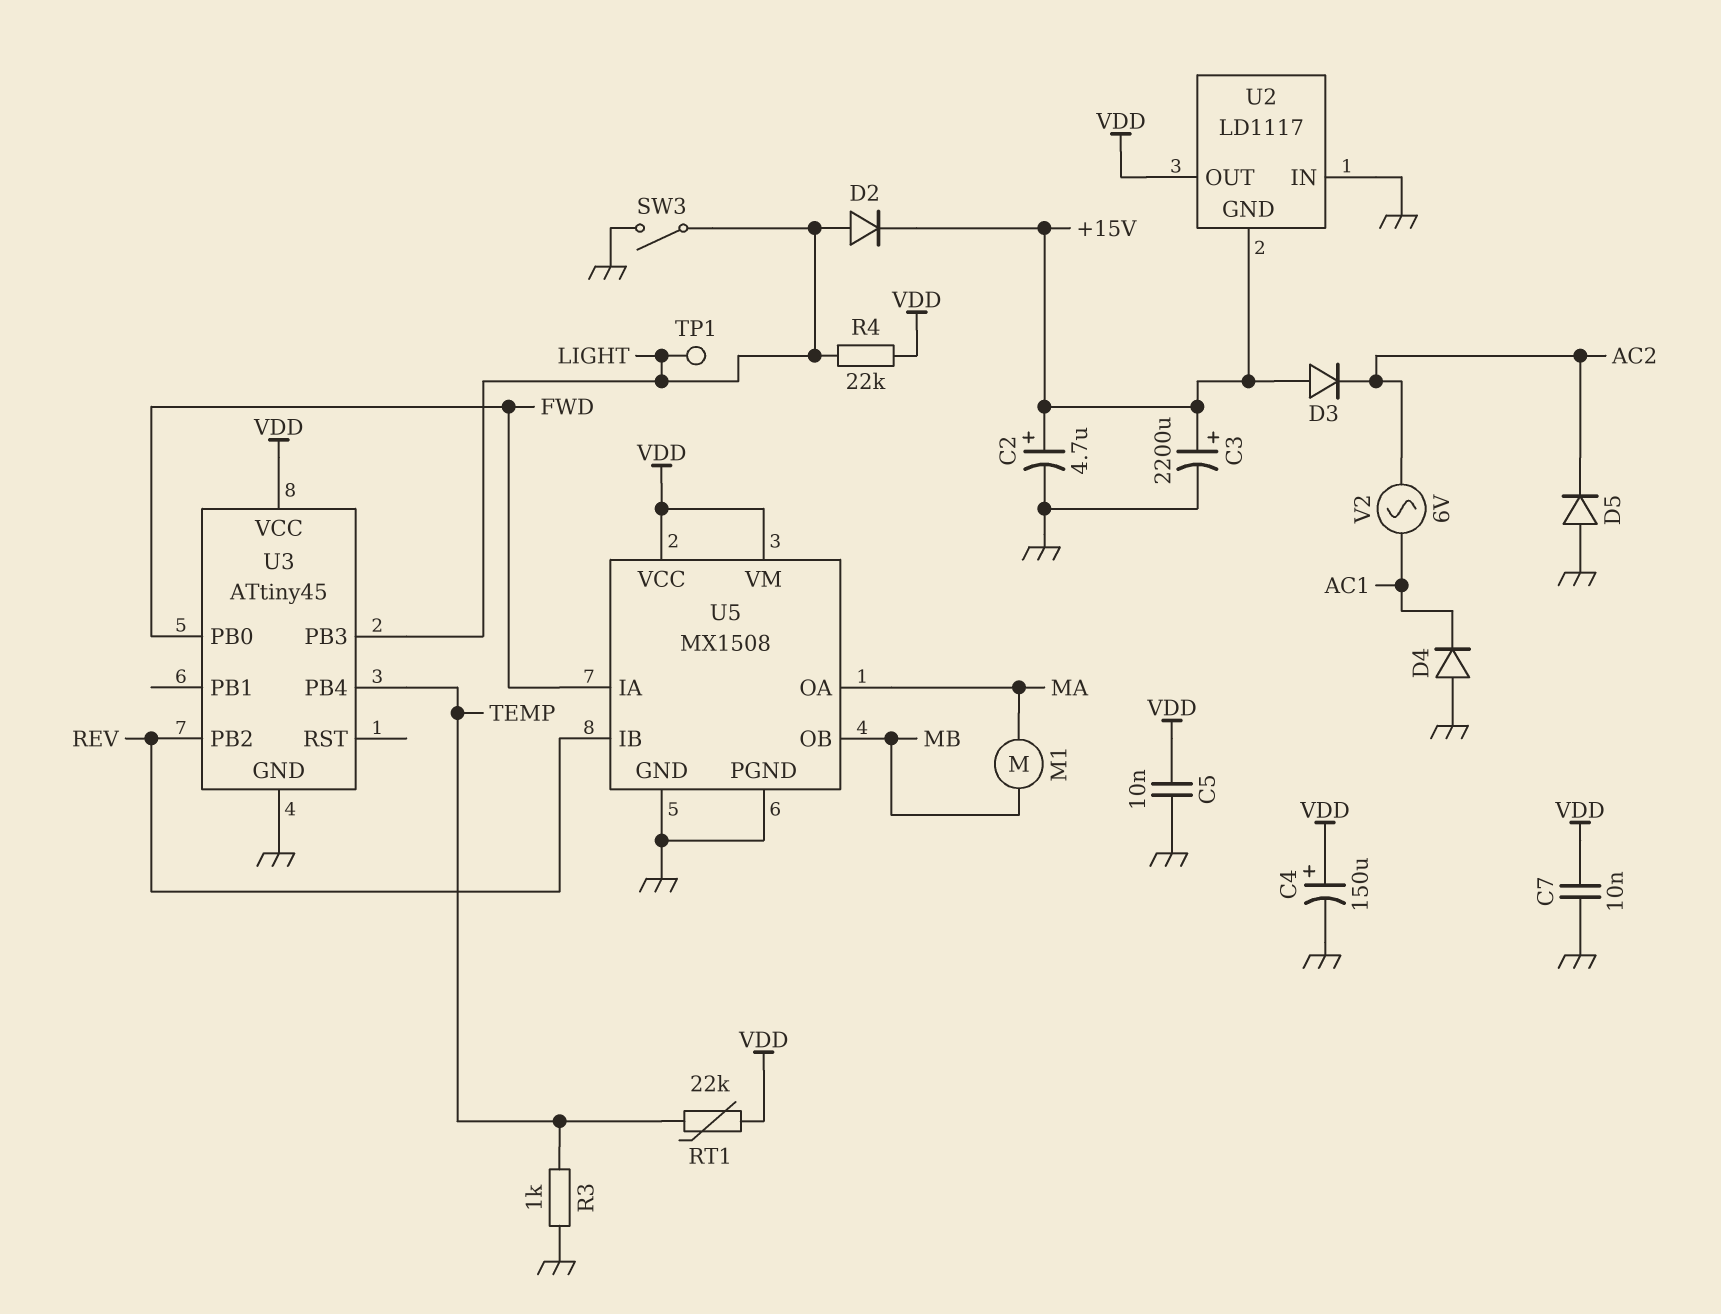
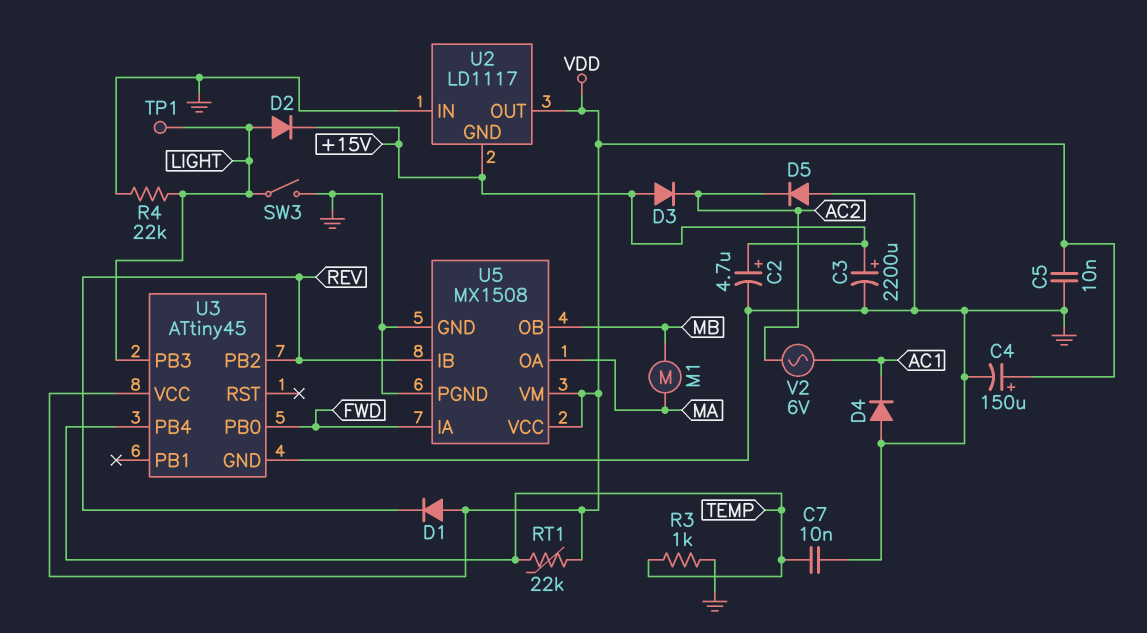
C7: 10nF (GND, VDD) -> 10nF (GND, TEMP)
D1: none -> diode (A VDD, K REV)
R4: 22k (LIGHT, VDD) -> 22k (GND, LIGHT)

